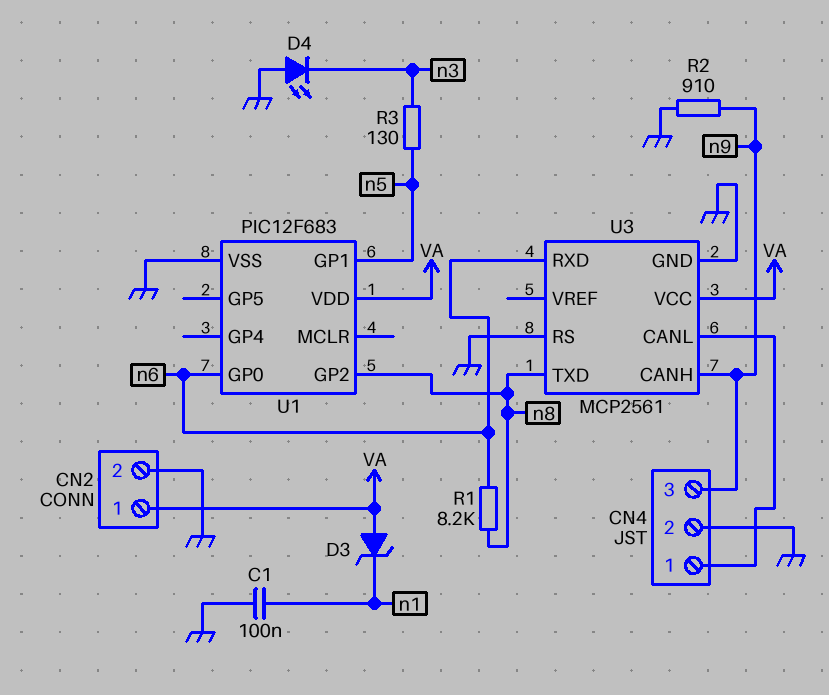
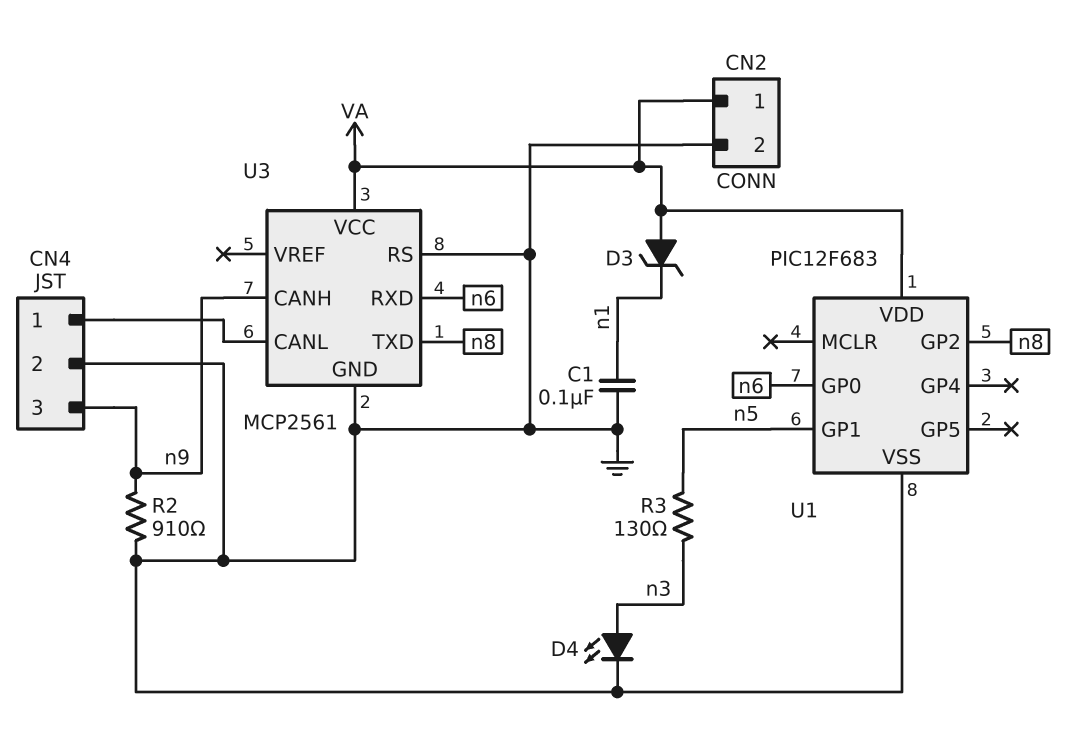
D4: LED (A GND, K n3) -> LED (A n3, K GND)
R1: 8.2k (n6, n8) -> none

